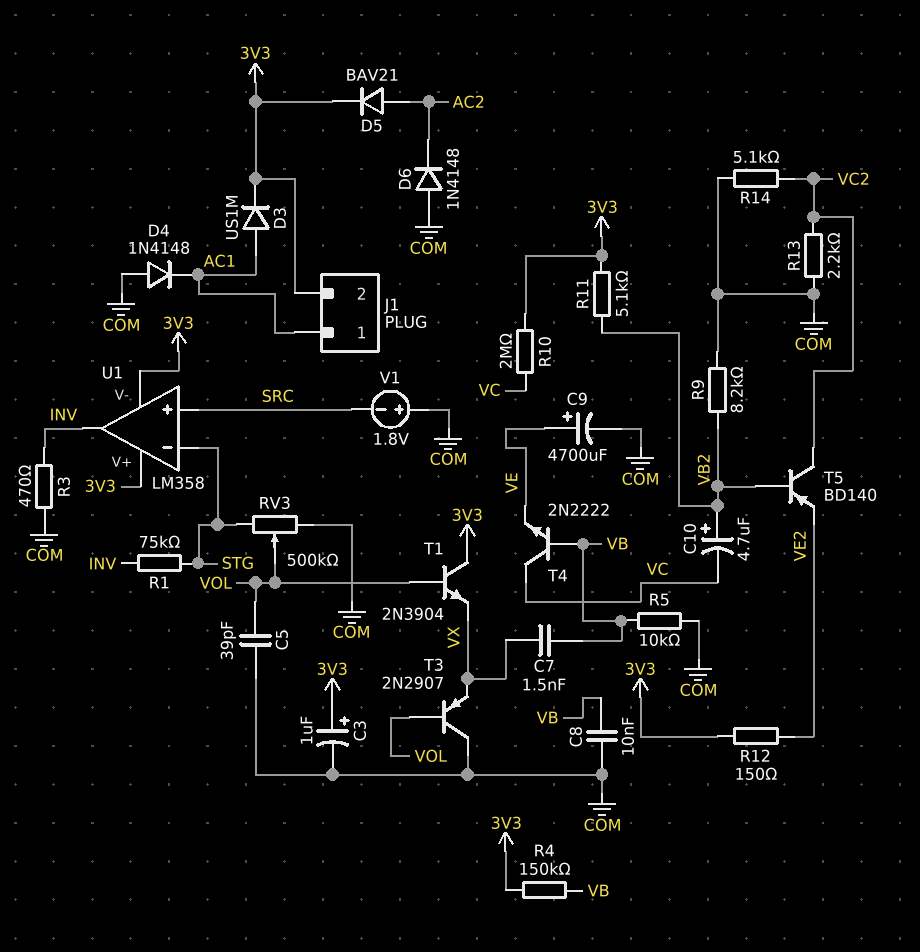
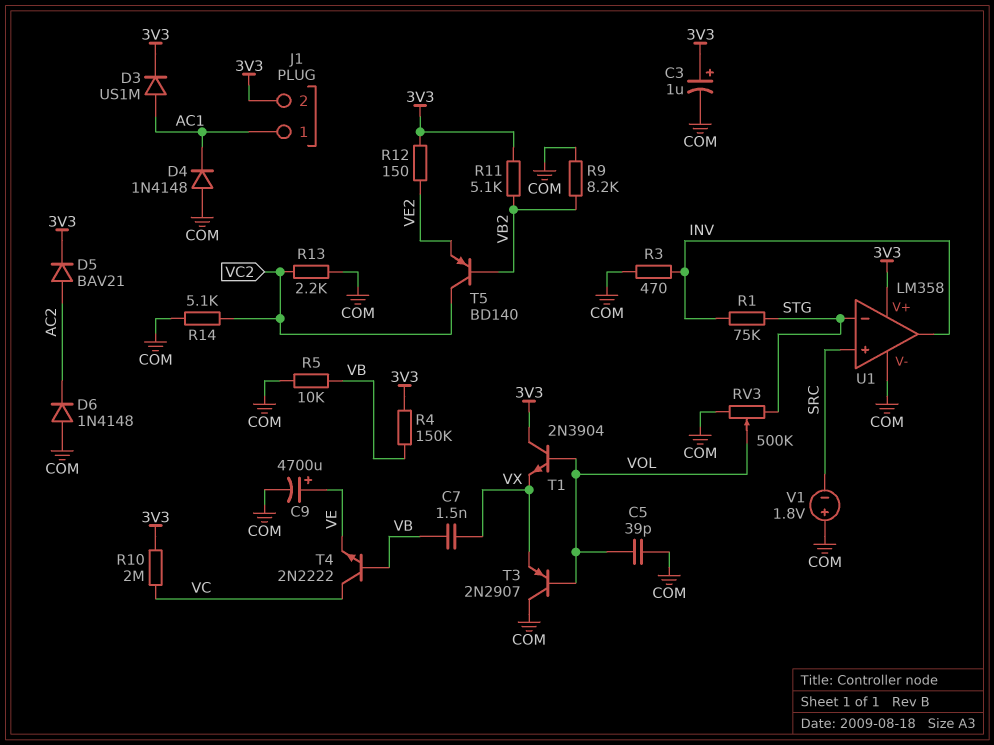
C8: 10nF (COM, VB) -> none
C10: 4.7uF (plus VB2, minus VC) -> none
U1 pin V-: 3V3 -> COM

